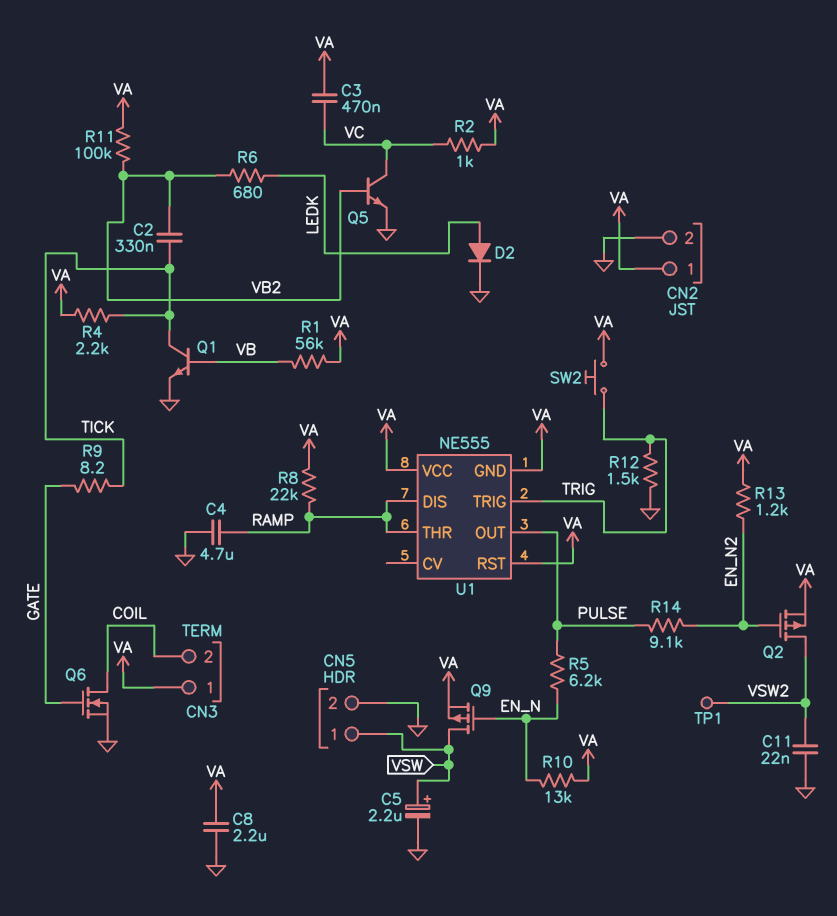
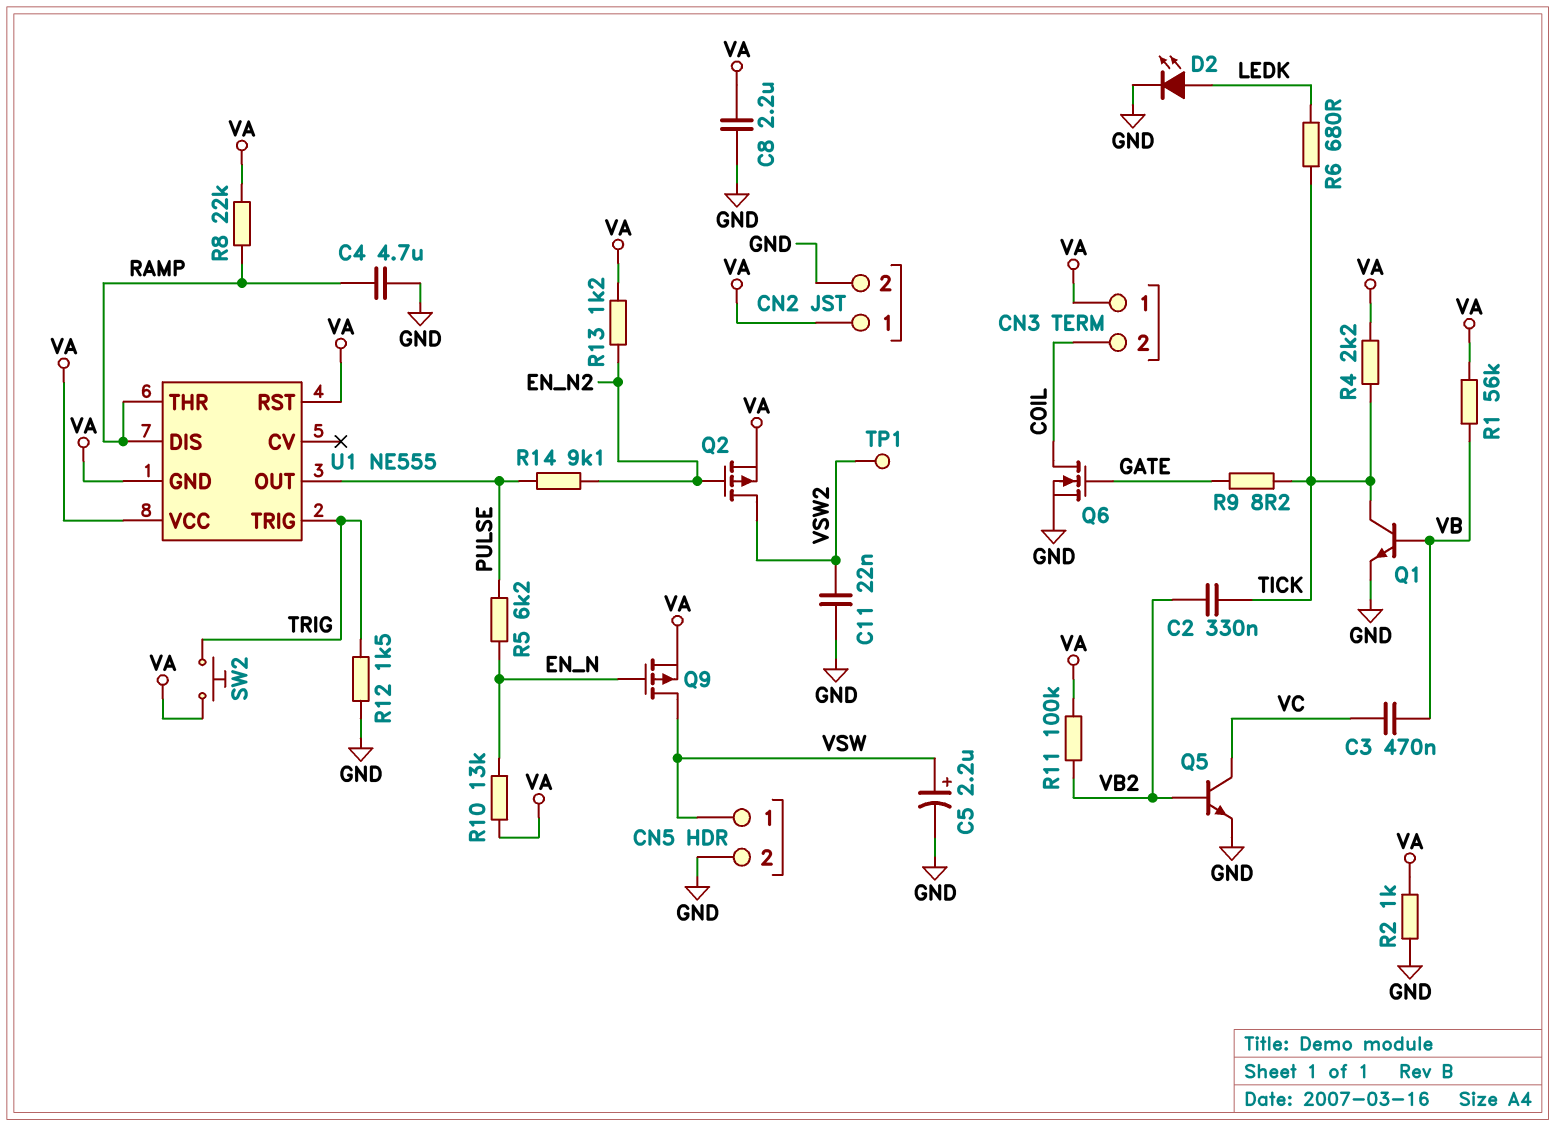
C3: 470nF (VA, VC) -> 470nF (VB, VC)
D2: diode (A LEDK, K GND) -> LED (A LEDK, K GND)
R2: 1k (VA, VC) -> 1k (GND, VA)
R6: 680 (LEDK, VB2) -> 680 (LEDK, TICK)

